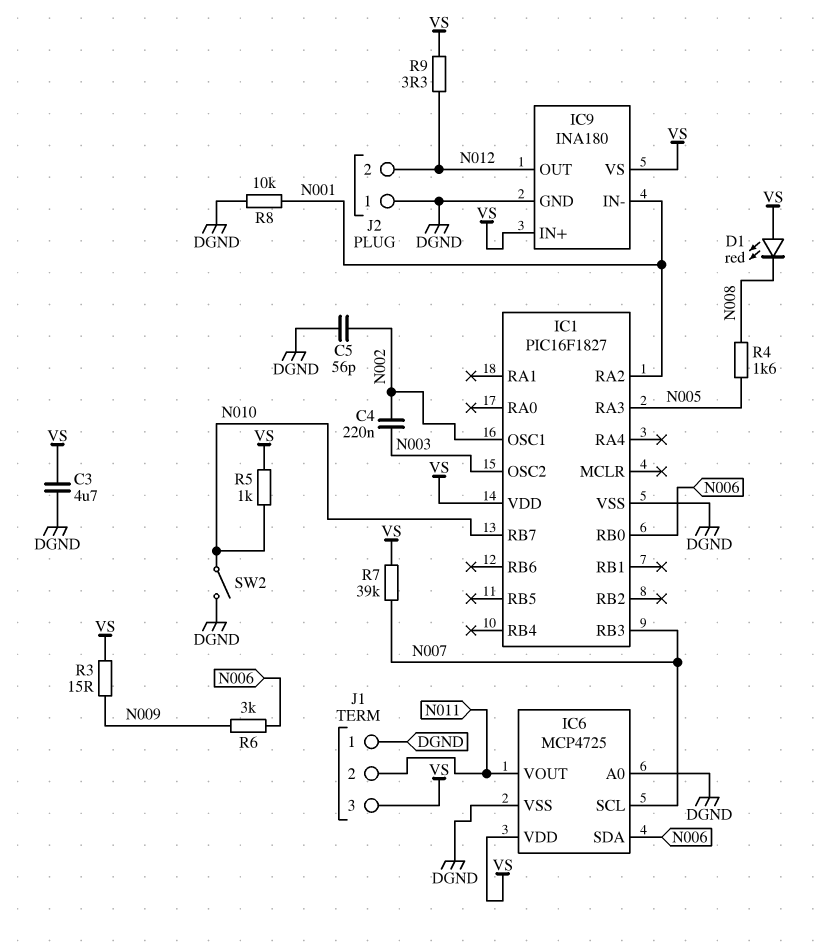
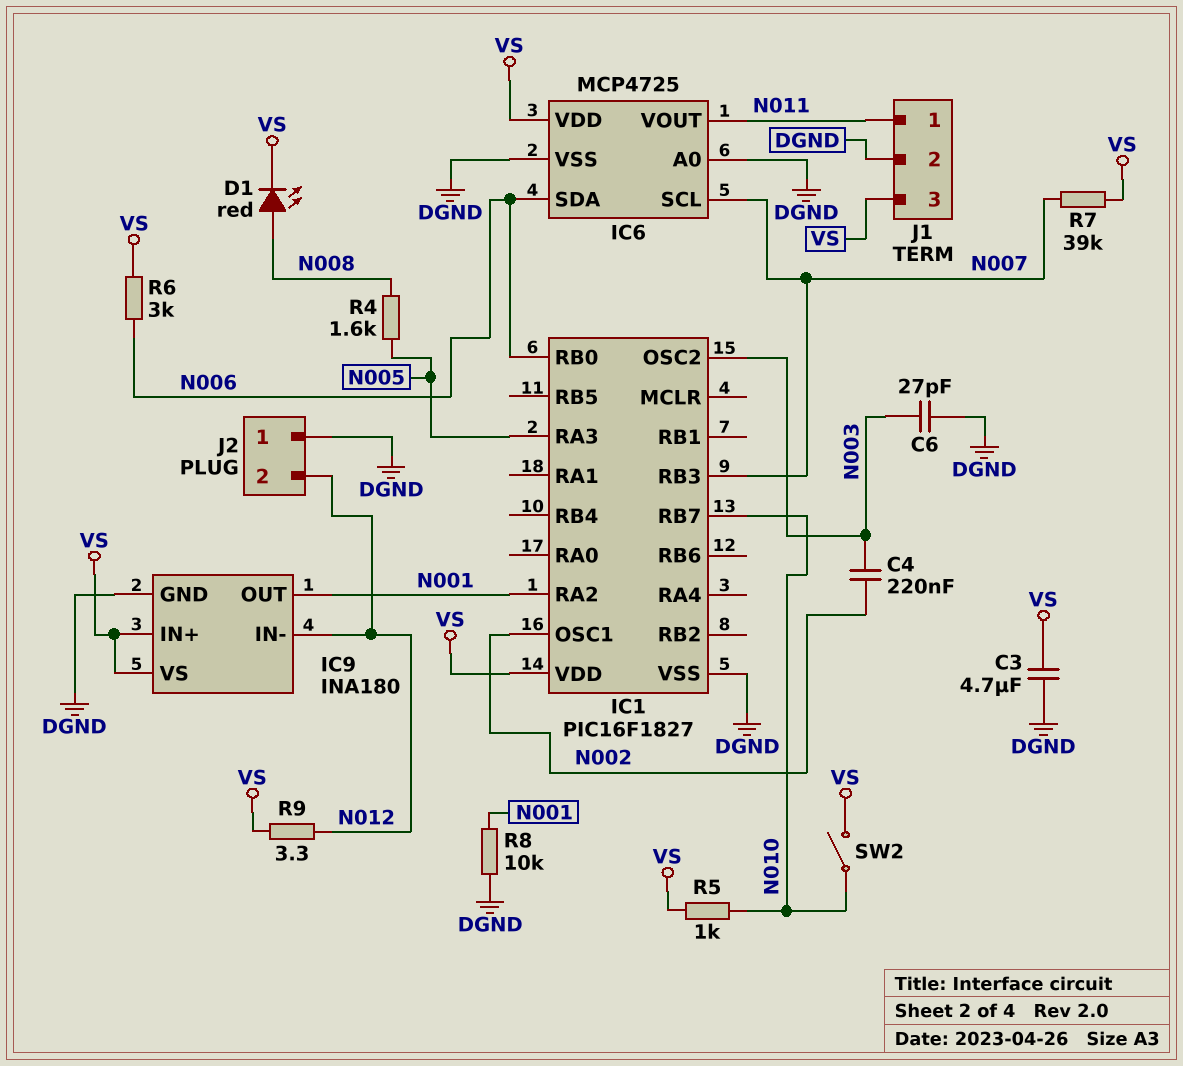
C5: 56pF (DGND, N002) -> none
C6: none -> 27pF (DGND, N003)
D1: LED red (A VS, K N008) -> LED red (A N008, K VS)
IC9 pin IN-: N001 -> N012
IC9 pin OUT: N012 -> N001
J1 pin 1: DGND -> N011
J1 pin 2: N011 -> DGND
R3: 15 (N009, VS) -> none
R6: 3k (N006, N009) -> 3k (N006, VS)
SW2: switch (DGND, N010) -> switch (N010, VS)

